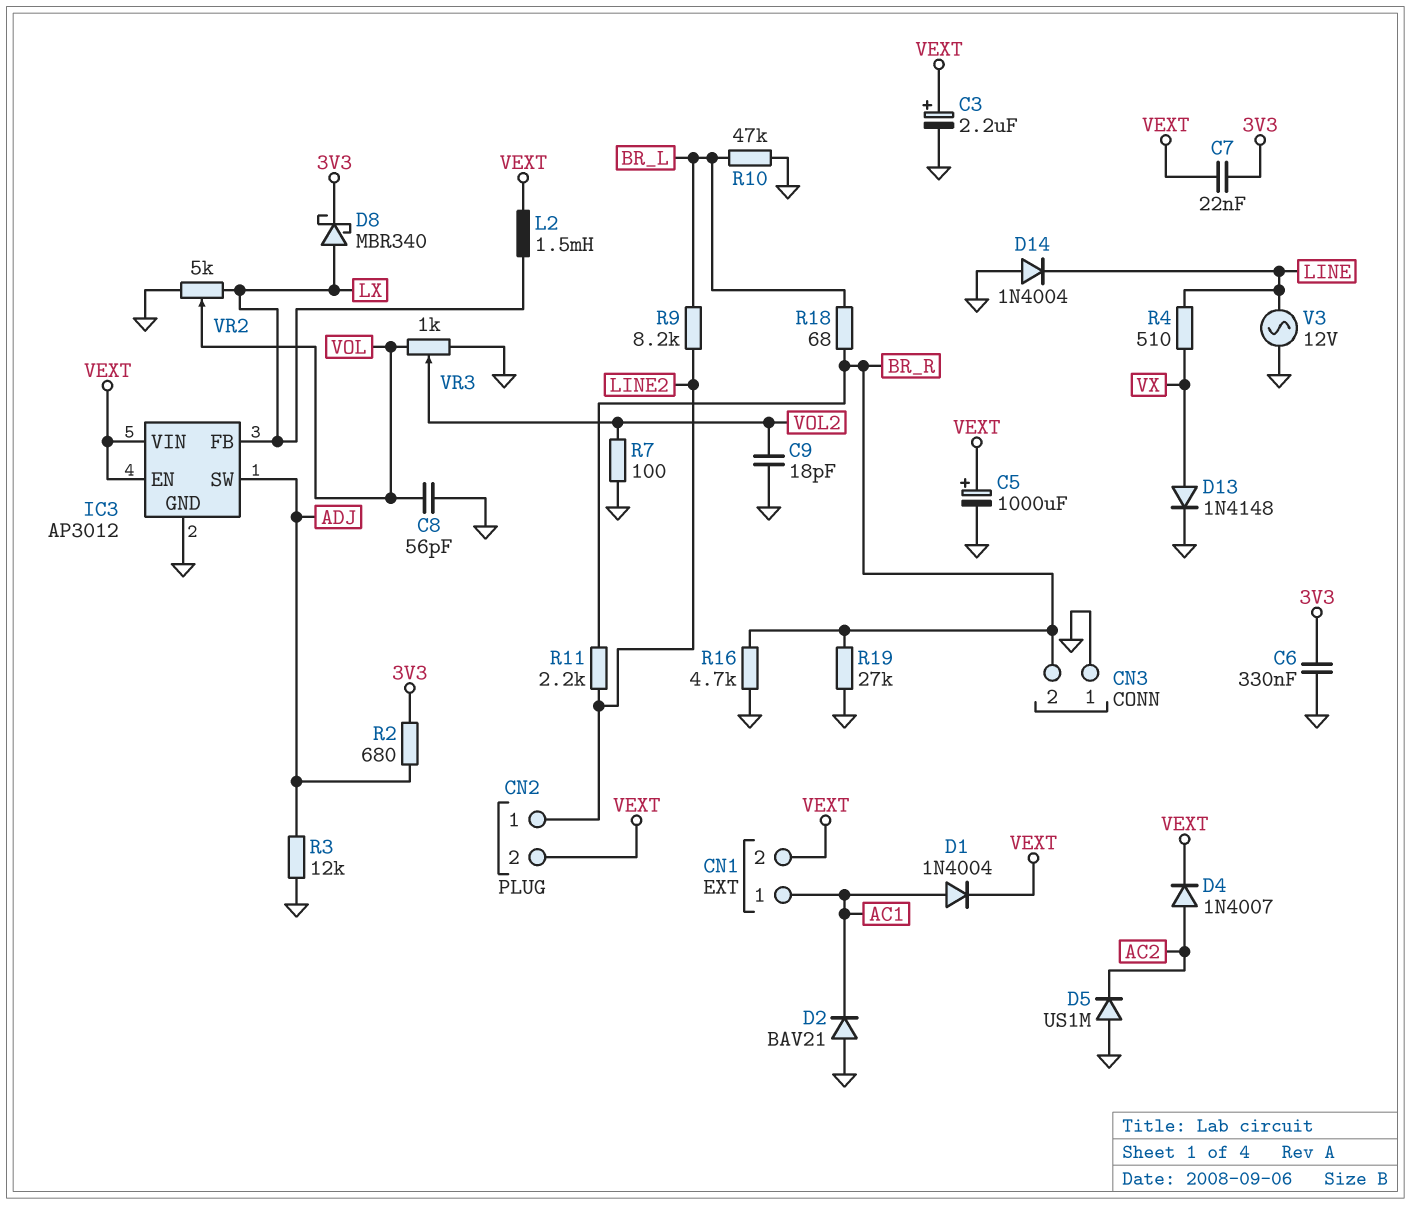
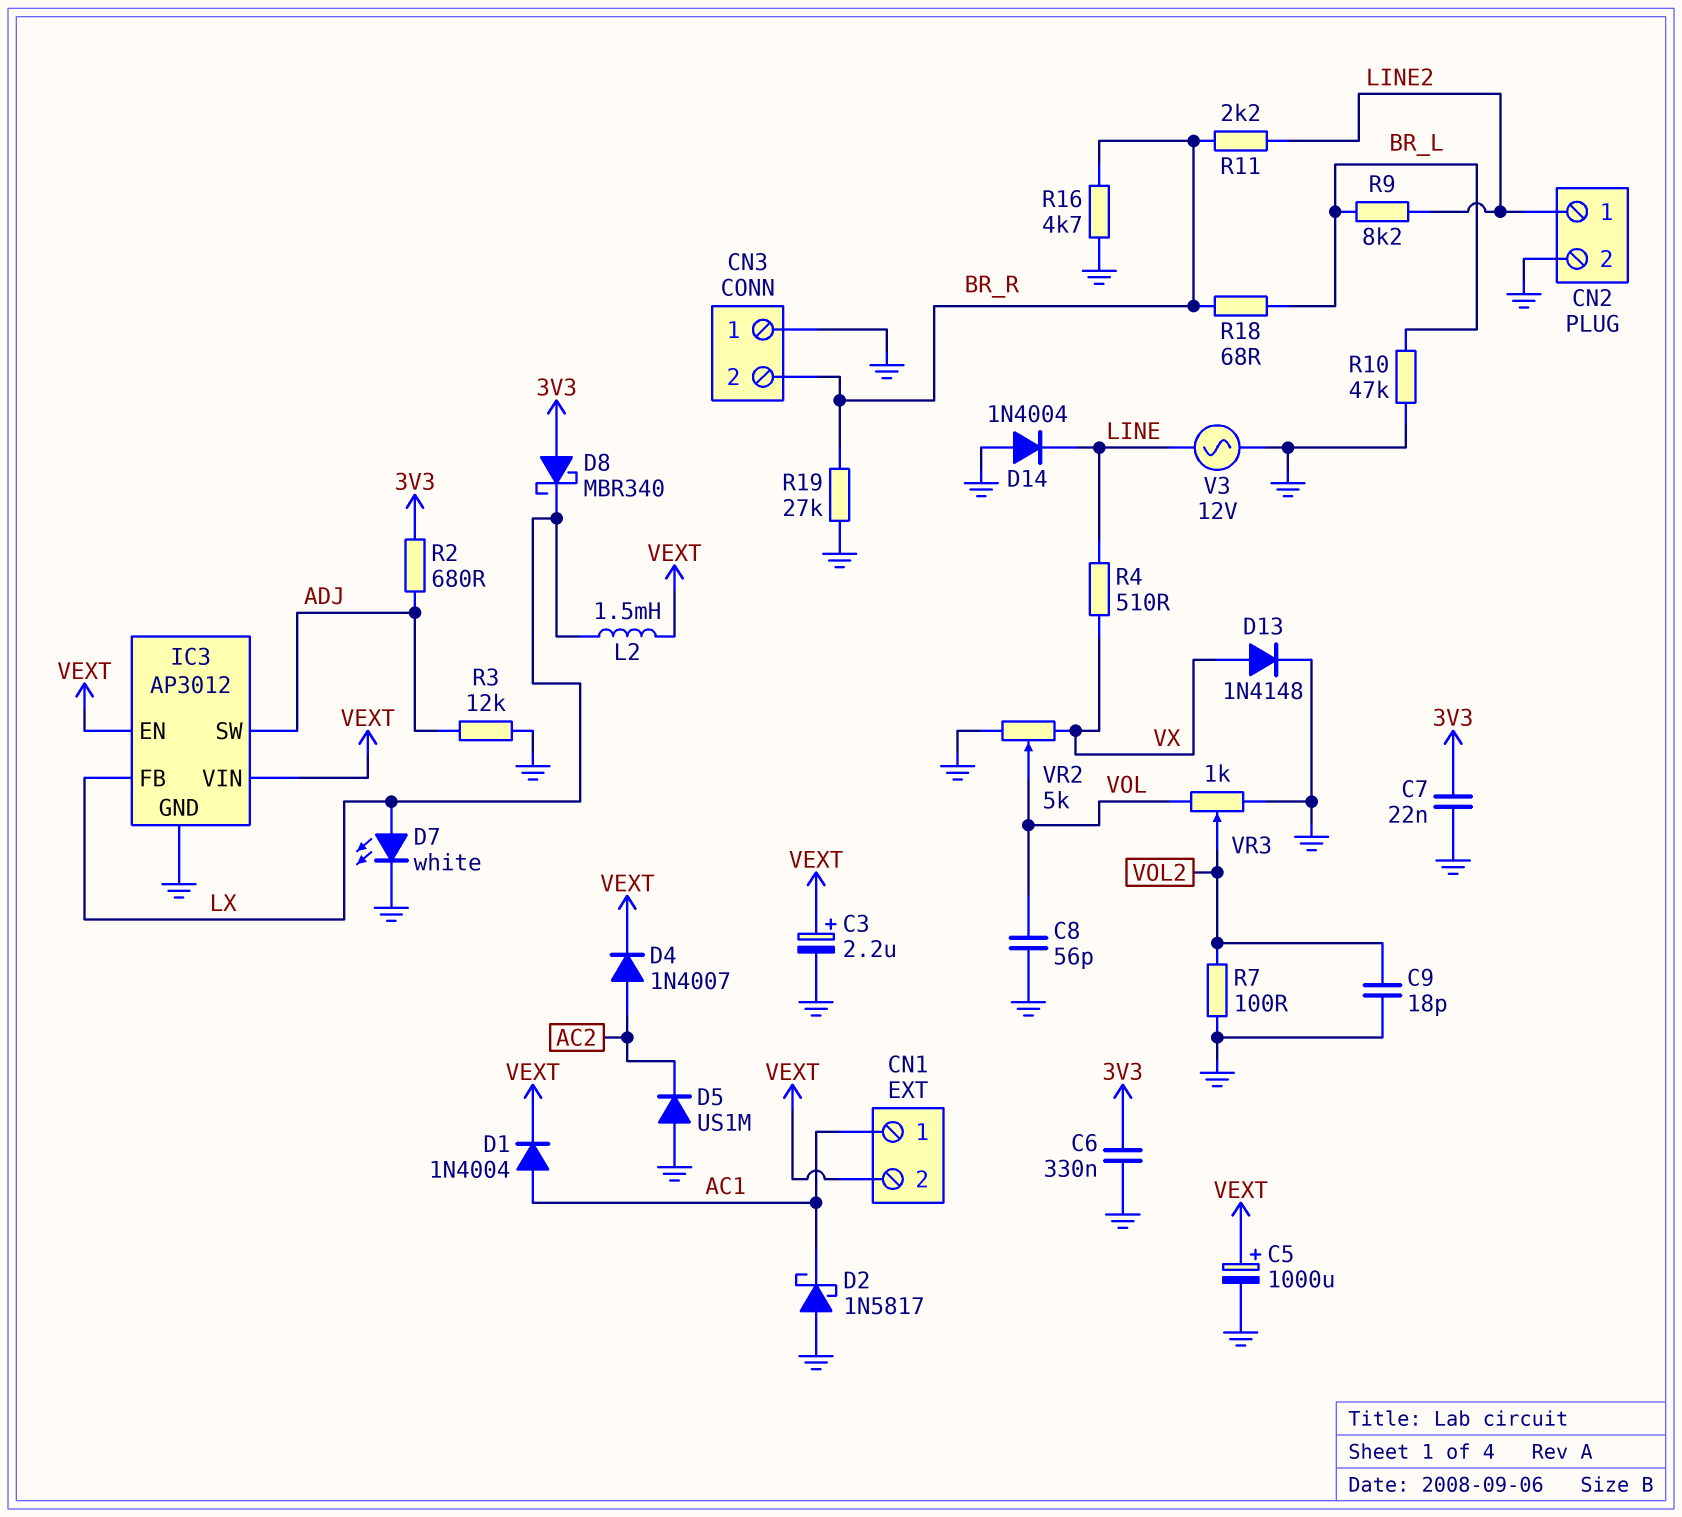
C7: 22nF (3V3, VEXT) -> 22nF (3V3, GND)
CN2 pin 2: VEXT -> GND
D2: diode BAV21 (A GND, K AC1) -> schottky 1N5817 (A GND, K AC1)
D7: none -> LED white (A LX, K GND)
D8: schottky MBR340 (A LX, K 3V3) -> schottky MBR340 (A 3V3, K LX)
VR2: 5k (GND, LX, wiper VOL) -> 5k (GND, VX, wiper VOL)

